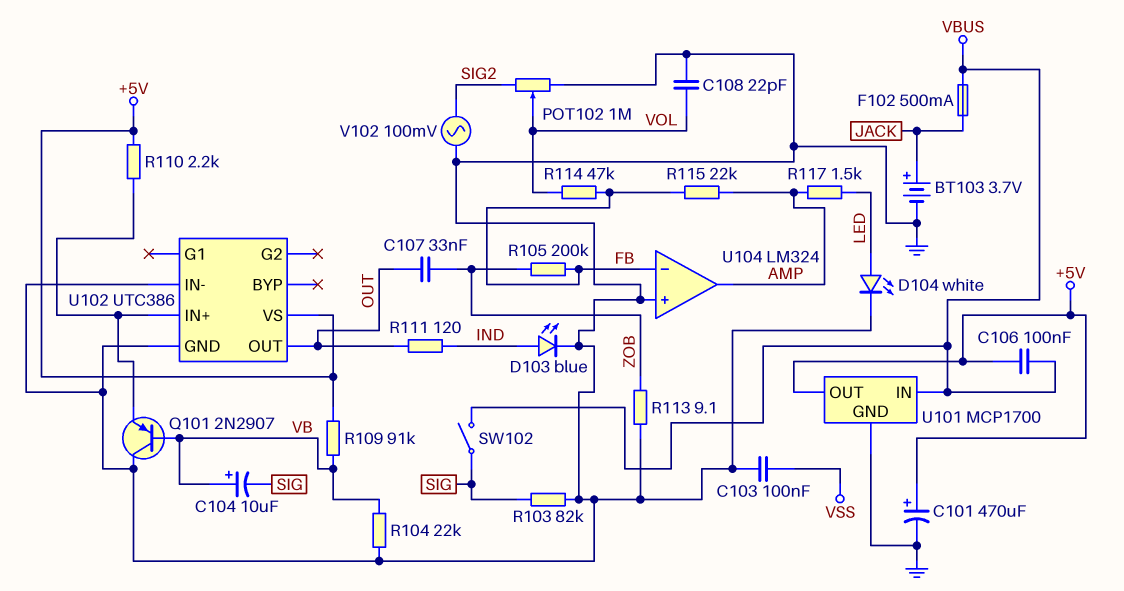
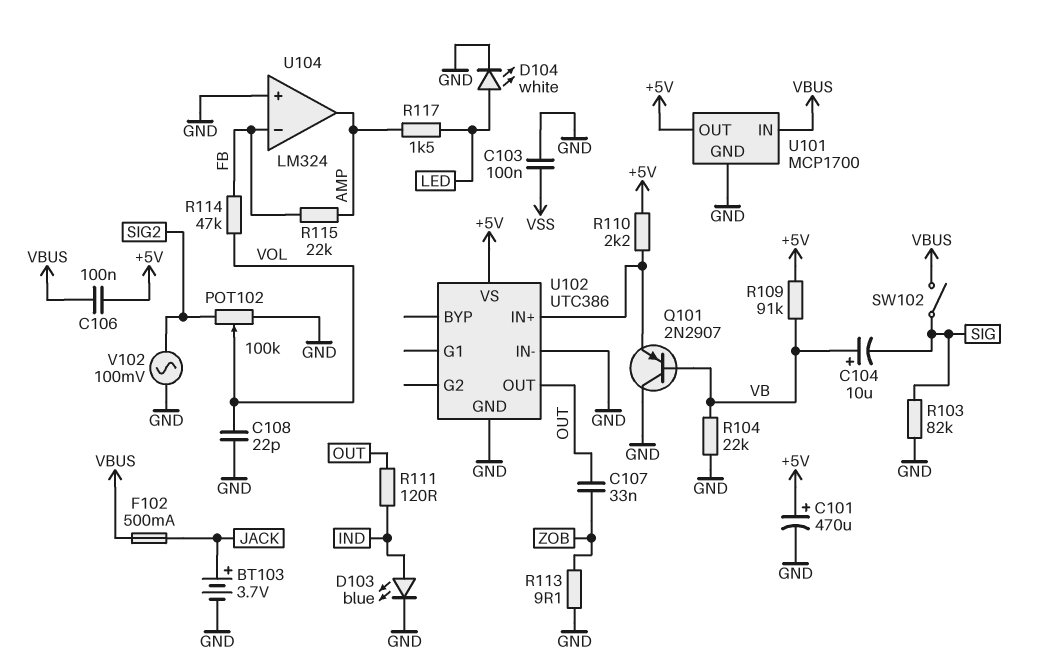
POT102: 1M (GND, SIG2, wiper VOL) -> 100k (GND, SIG2, wiper VOL)
R105: 200k (FB, ZOB) -> none

